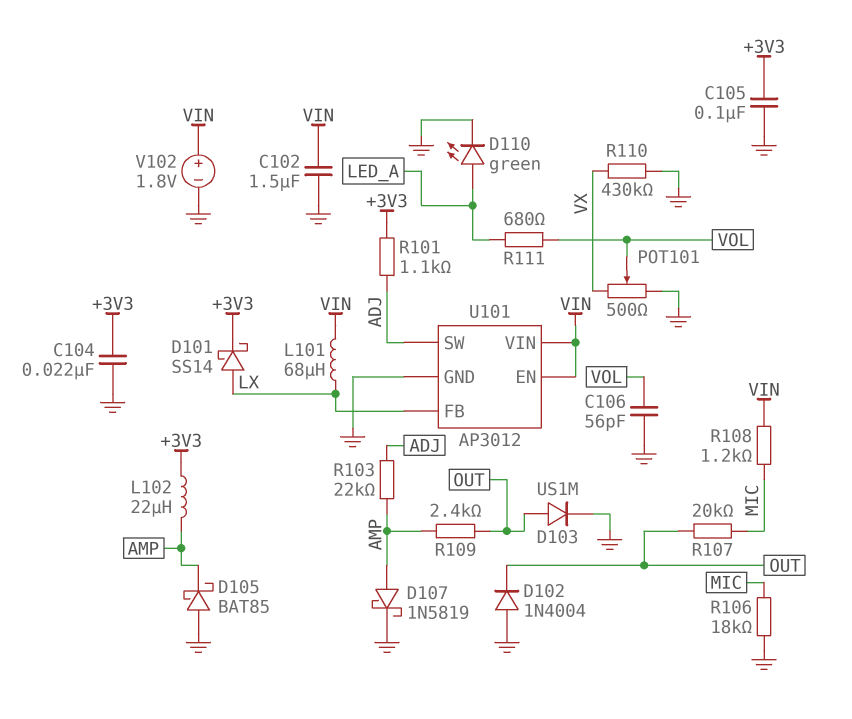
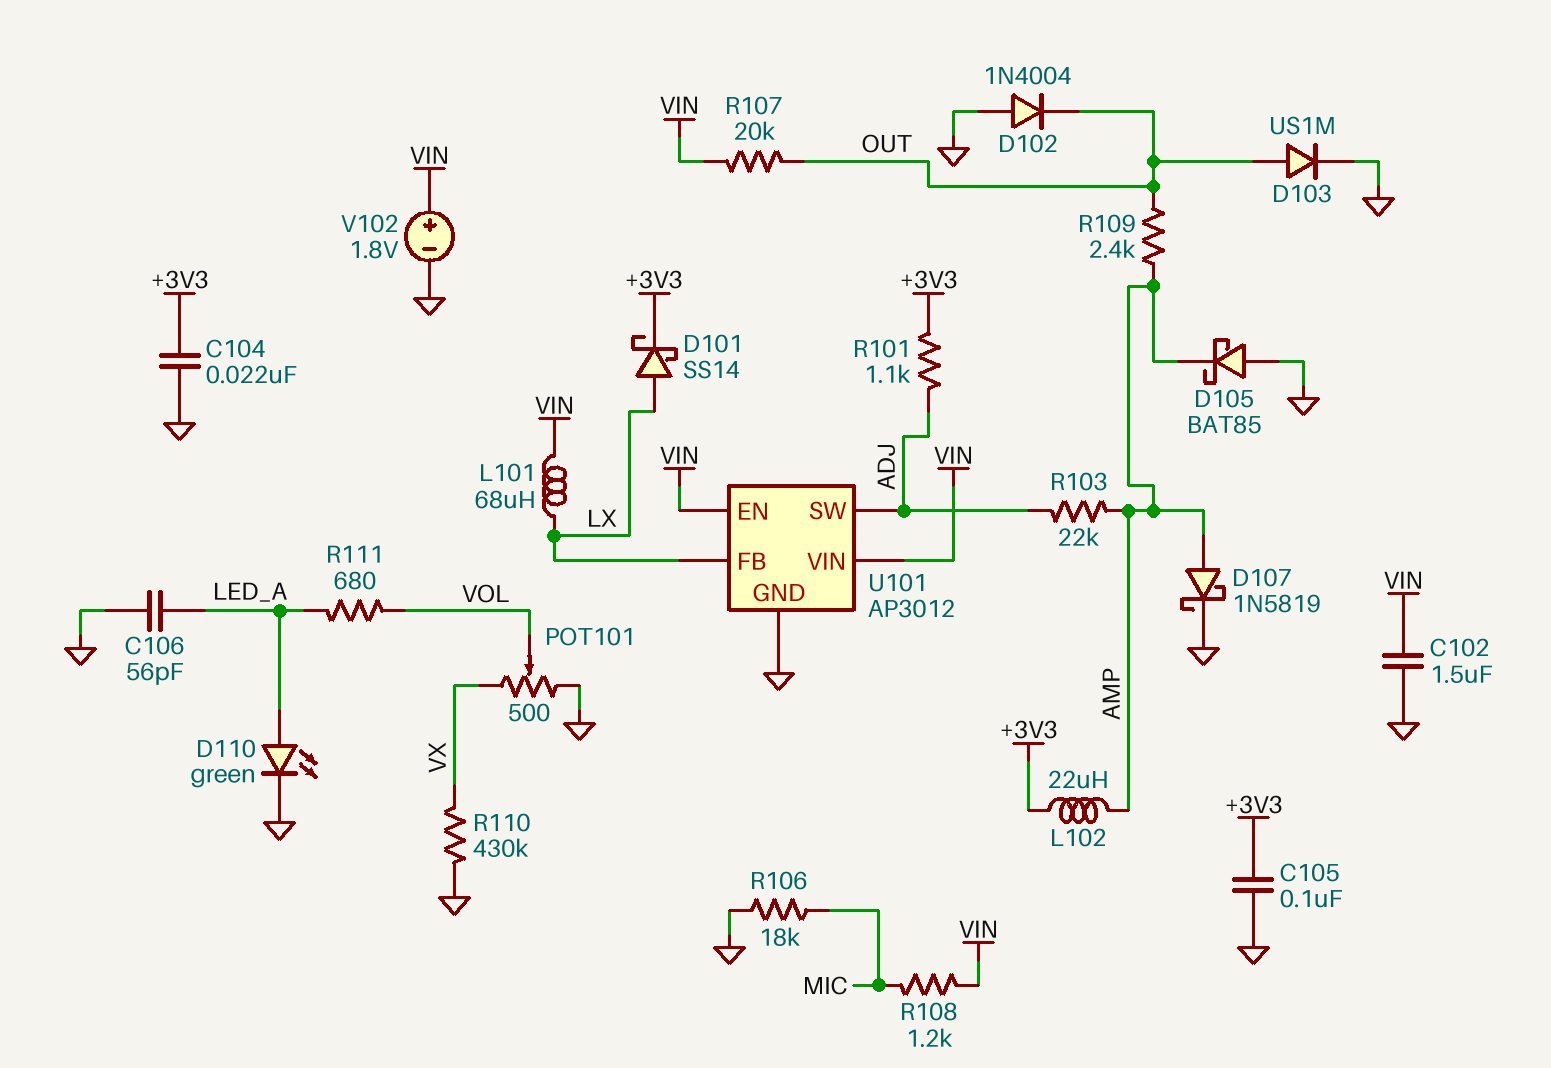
C106: 56pF (GND, VOL) -> 56pF (GND, LED_A)
R107: 20k (MIC, OUT) -> 20k (OUT, VIN)

